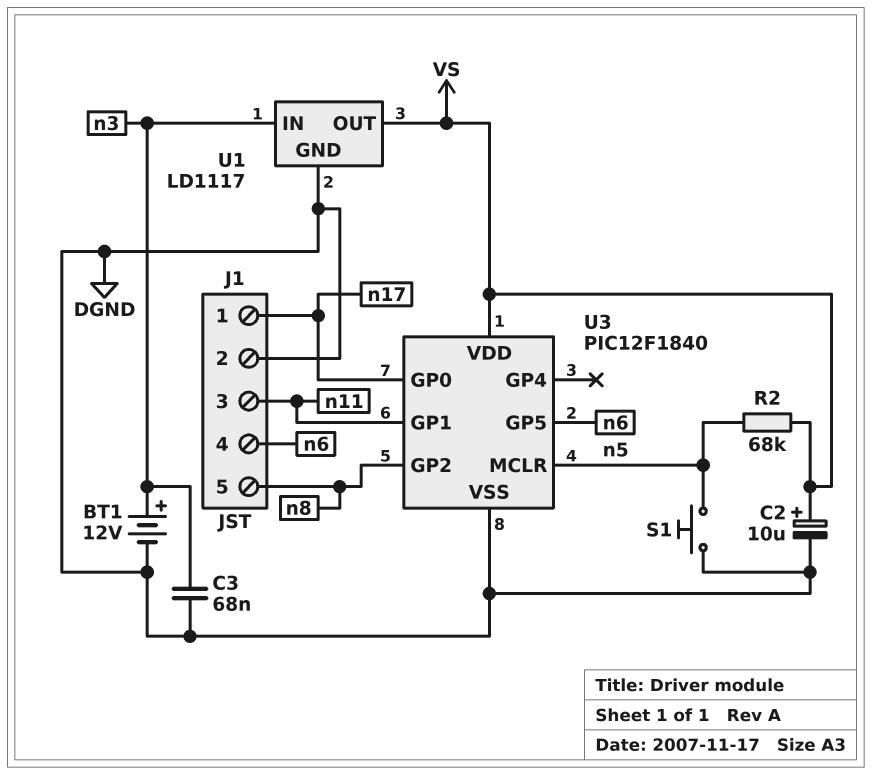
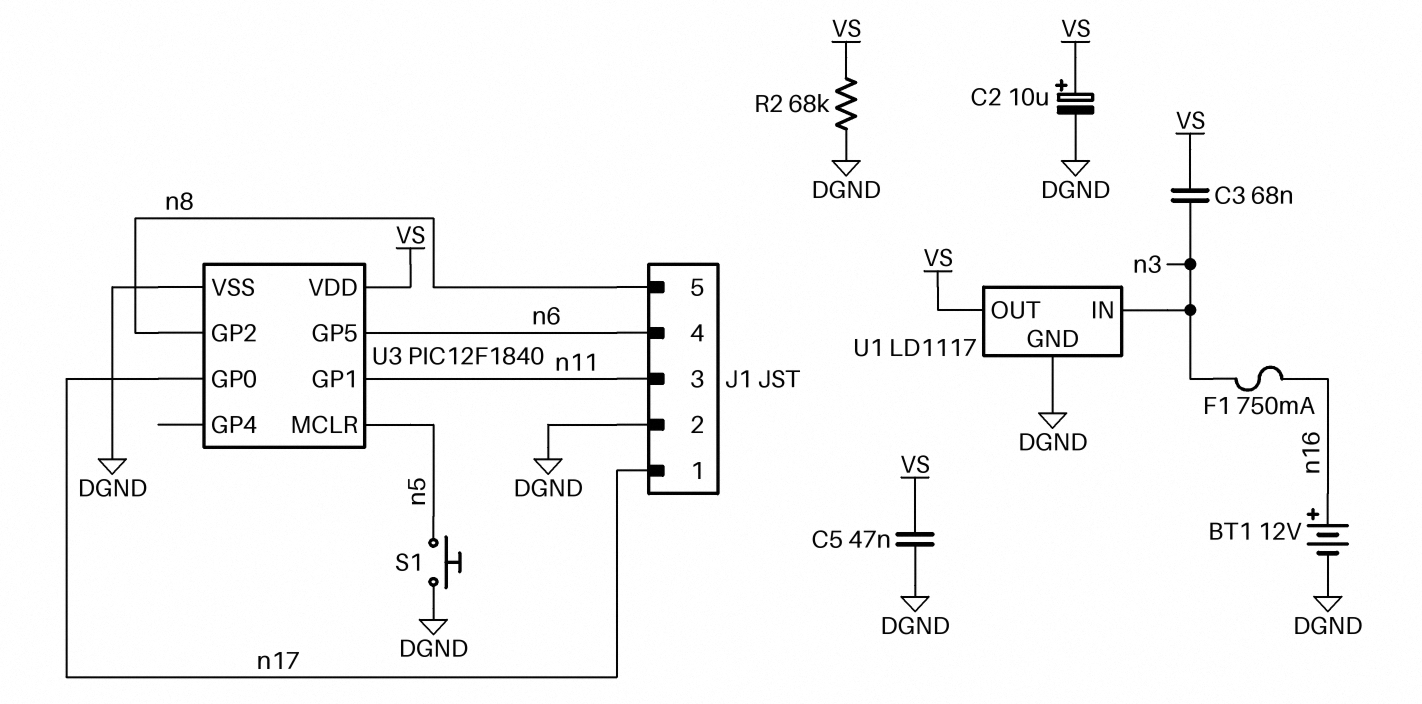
BT1: 12V (plus n3, minus DGND) -> 12V (plus n16, minus DGND)
C3: 68nF (DGND, n3) -> 68nF (VS, n3)
C5: none -> 47nF (DGND, VS)
F1: none -> 750mA (n3, n16)
R2: 68k (VS, n5) -> 68k (DGND, VS)

